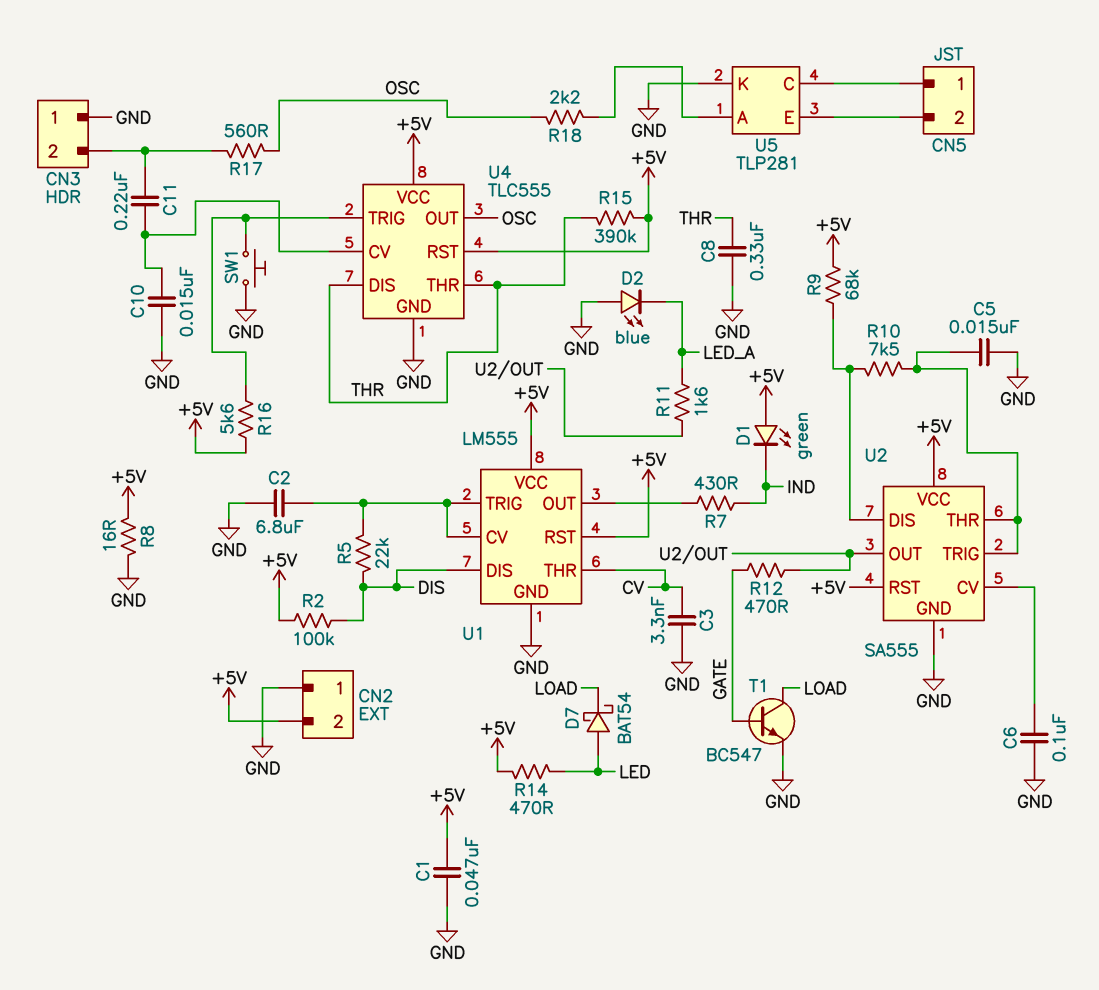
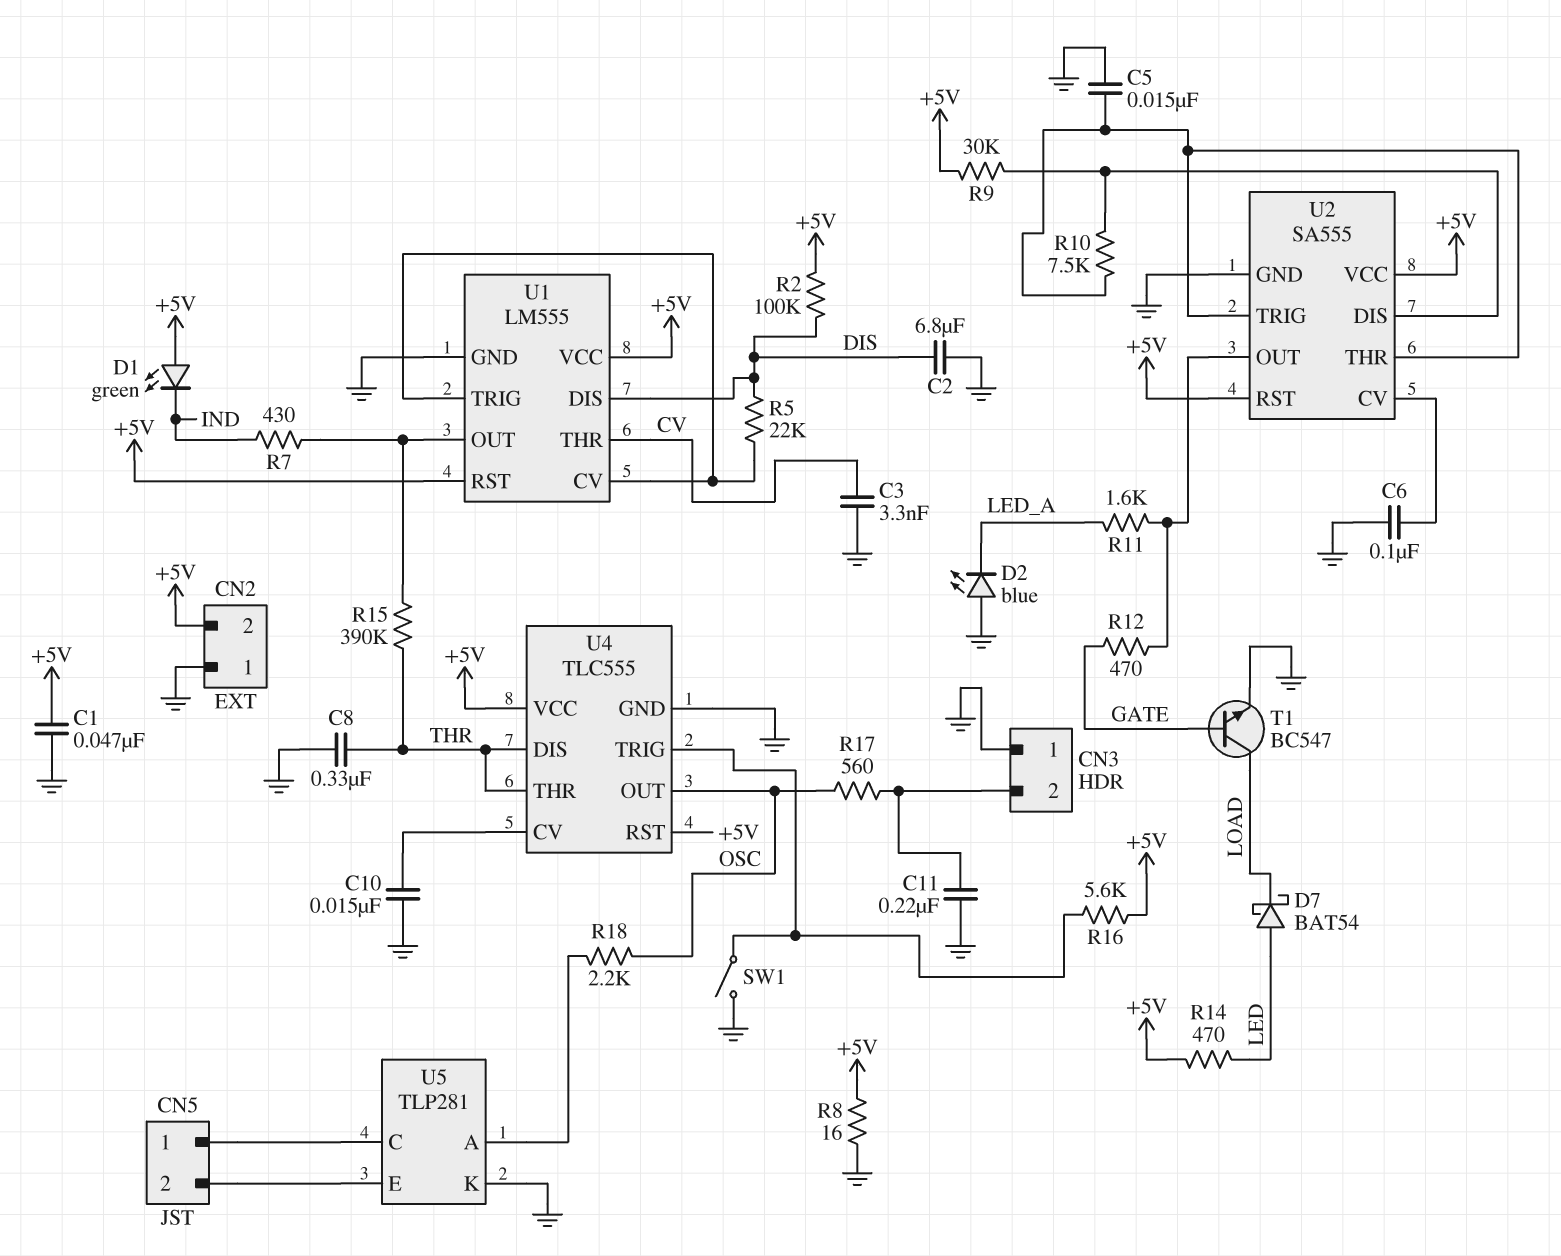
C2: 6.8uF (GND, U1/CV) -> 6.8uF (DIS, GND)
C11: 220nF (CN3/2, U4/CV) -> 220nF (CN3/2, GND)
R9: 68k (+5V, U2/DIS) -> 30k (+5V, U2/DIS)
R15: 390k (+5V, THR) -> 390k (THR, U1/OUT)
SW1: button (GND, U4/TRIG) -> switch (GND, U4/TRIG)

